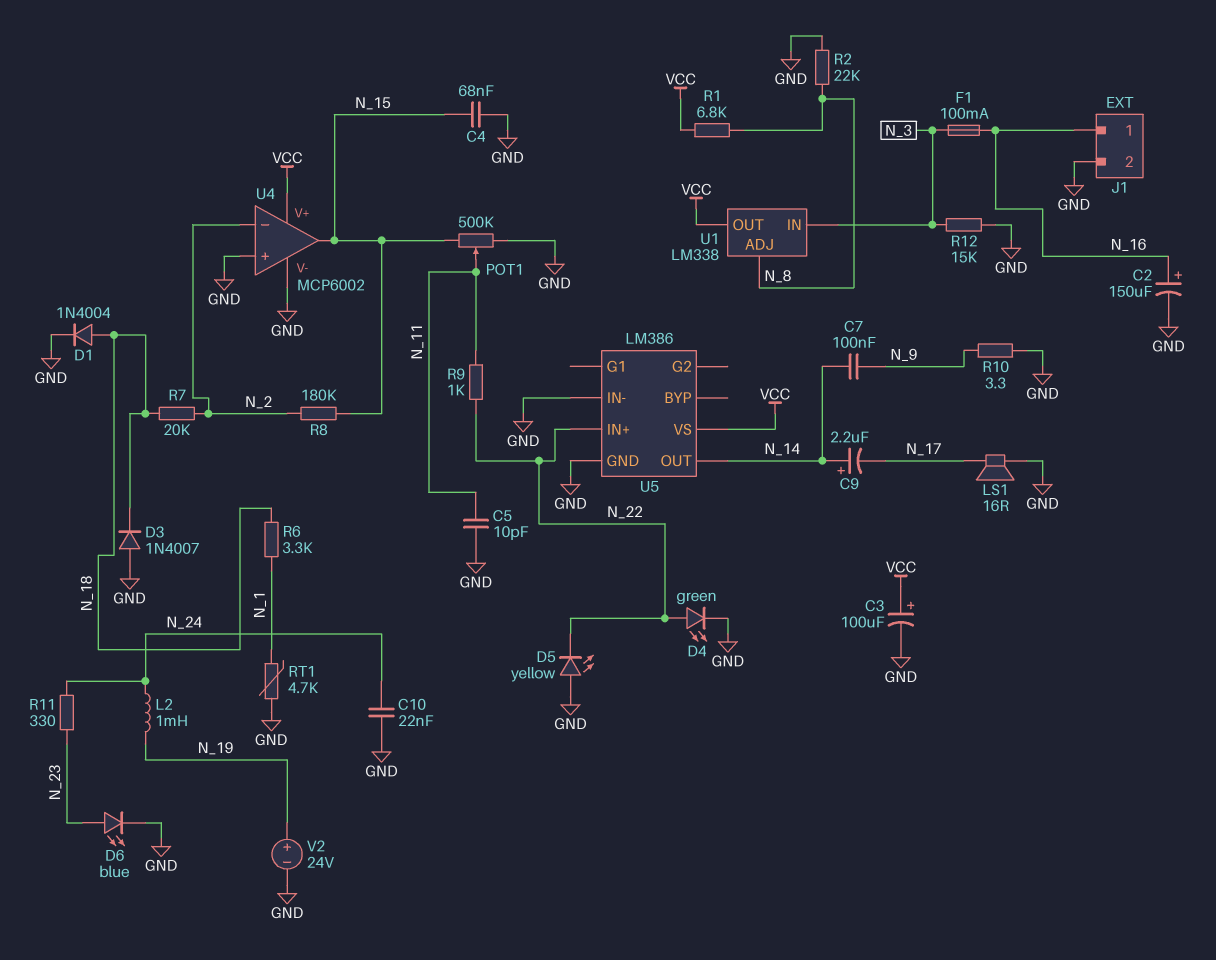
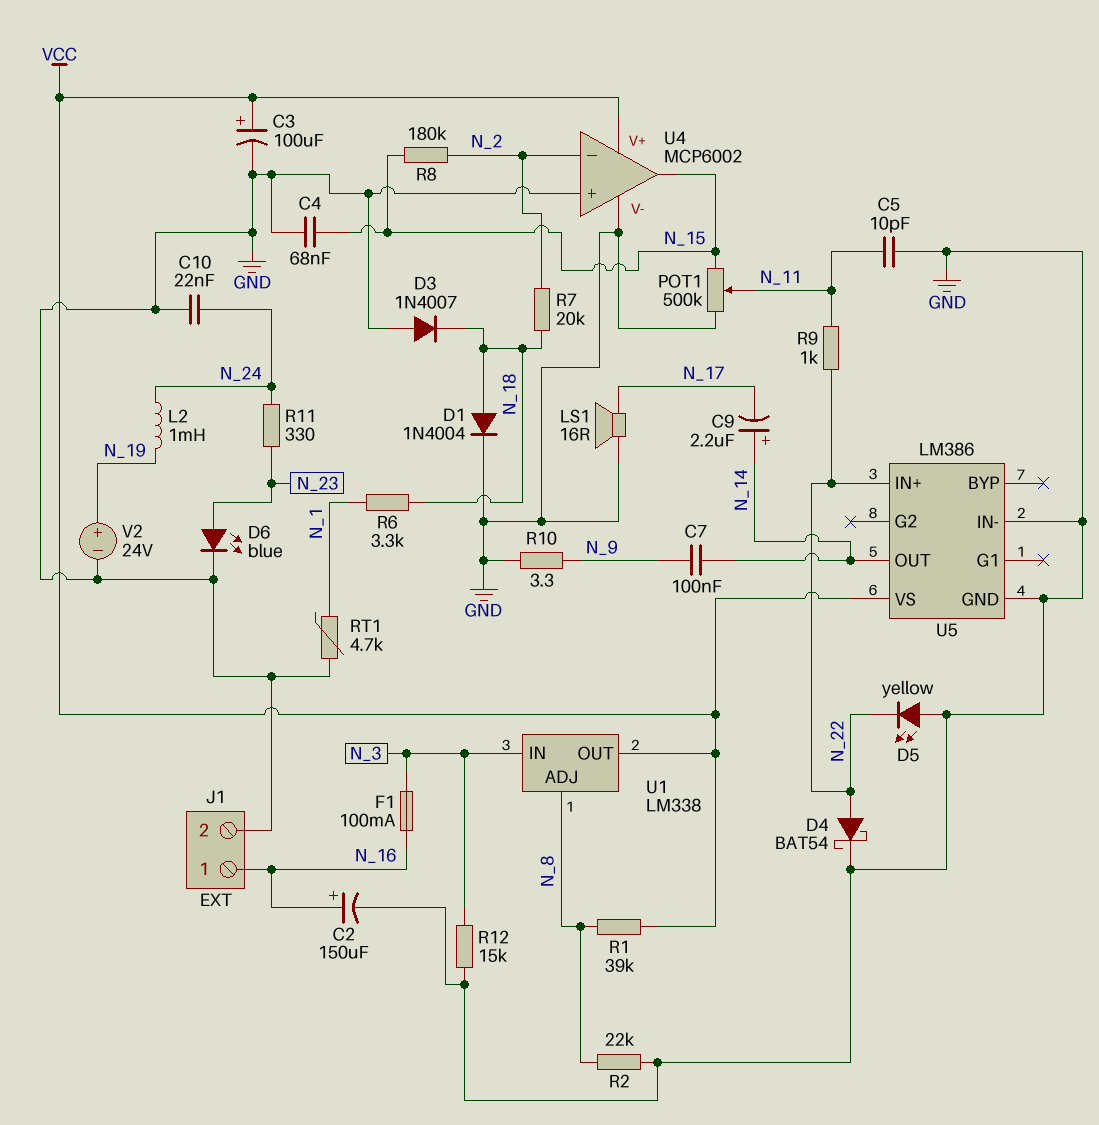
D4: LED green (A N_22, K GND) -> schottky BAT54 (A N_22, K GND)
R1: 6.8k (N_8, VCC) -> 39k (N_8, VCC)

